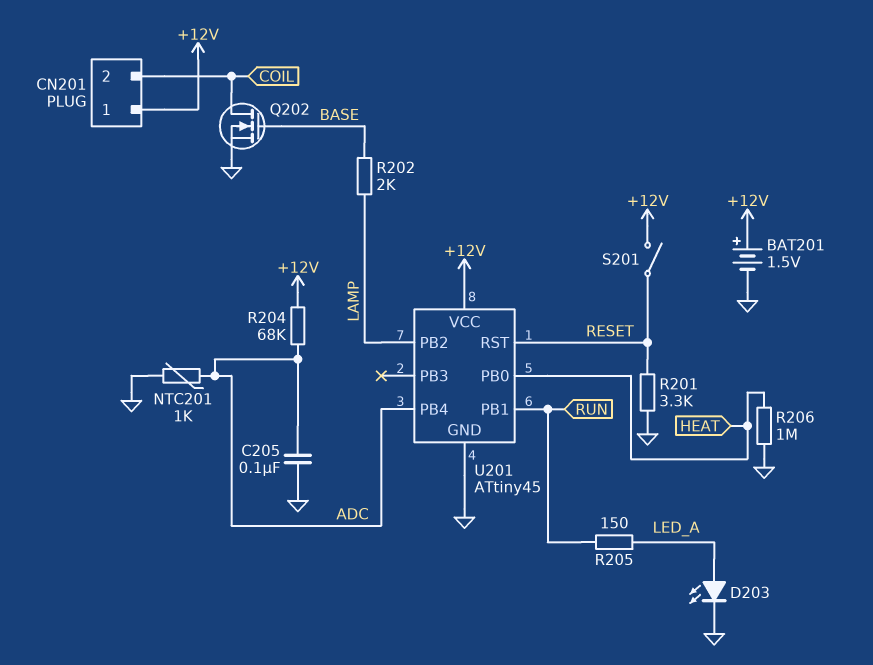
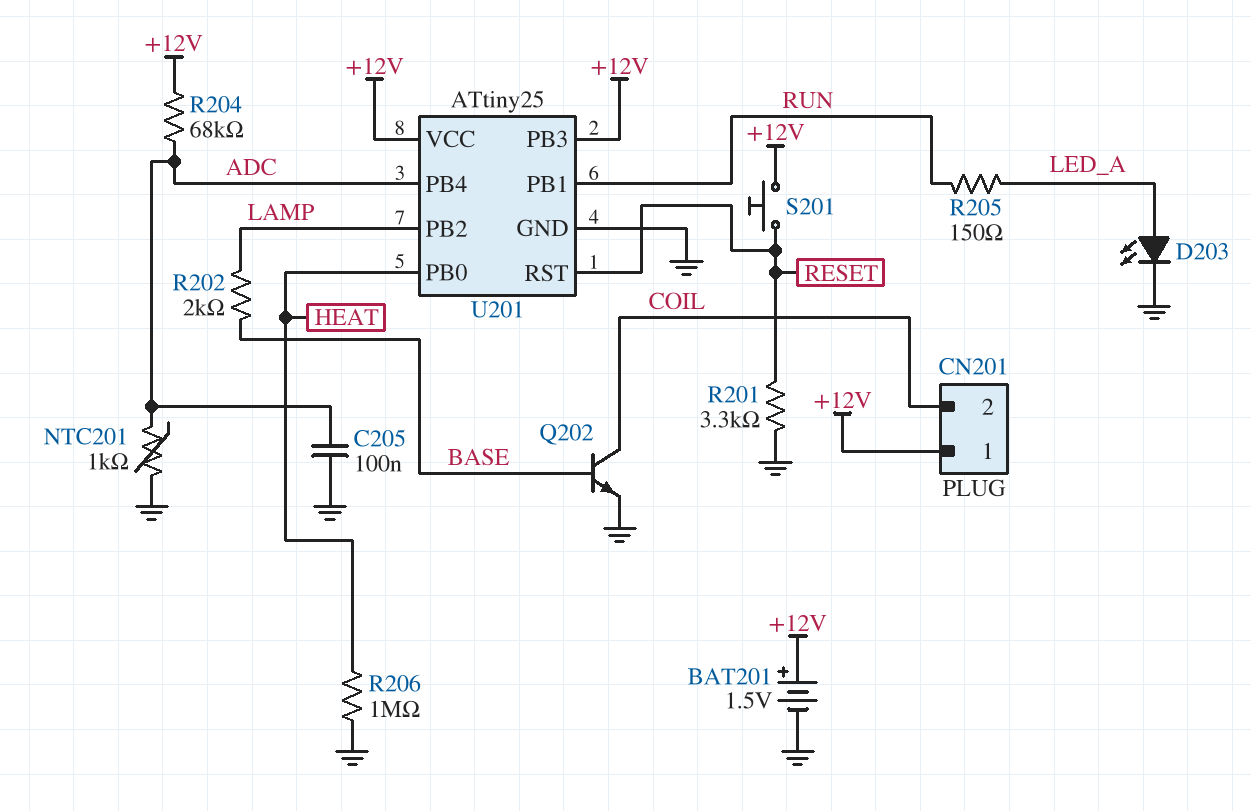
Q202: NMOS (G BASE, D COIL, S GND) -> NPN (B BASE, C COIL, E GND)
S201: switch (+12V, RESET) -> button (+12V, RESET)
U201: ATtiny45 -> ATtiny25
U201 pin PB3: none -> +12V

